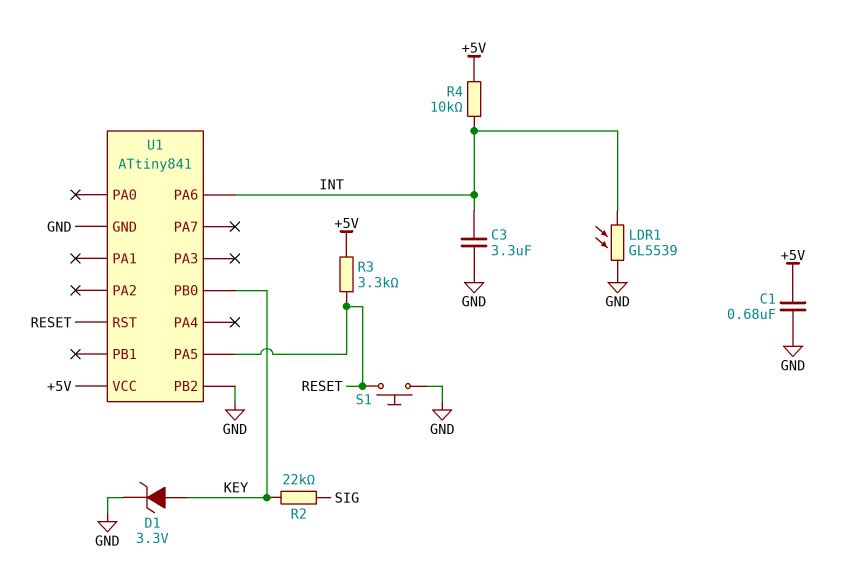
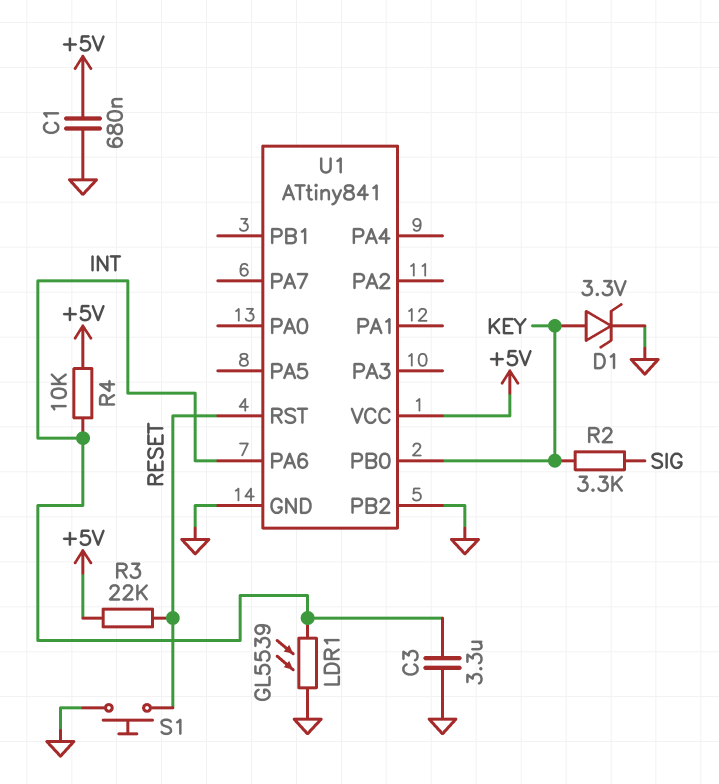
R2: 22k (KEY, SIG) -> 3.3k (KEY, SIG)
R3: 3.3k (+5V, RESET) -> 22k (+5V, RESET)
U1 pin PA5: RESET -> none

